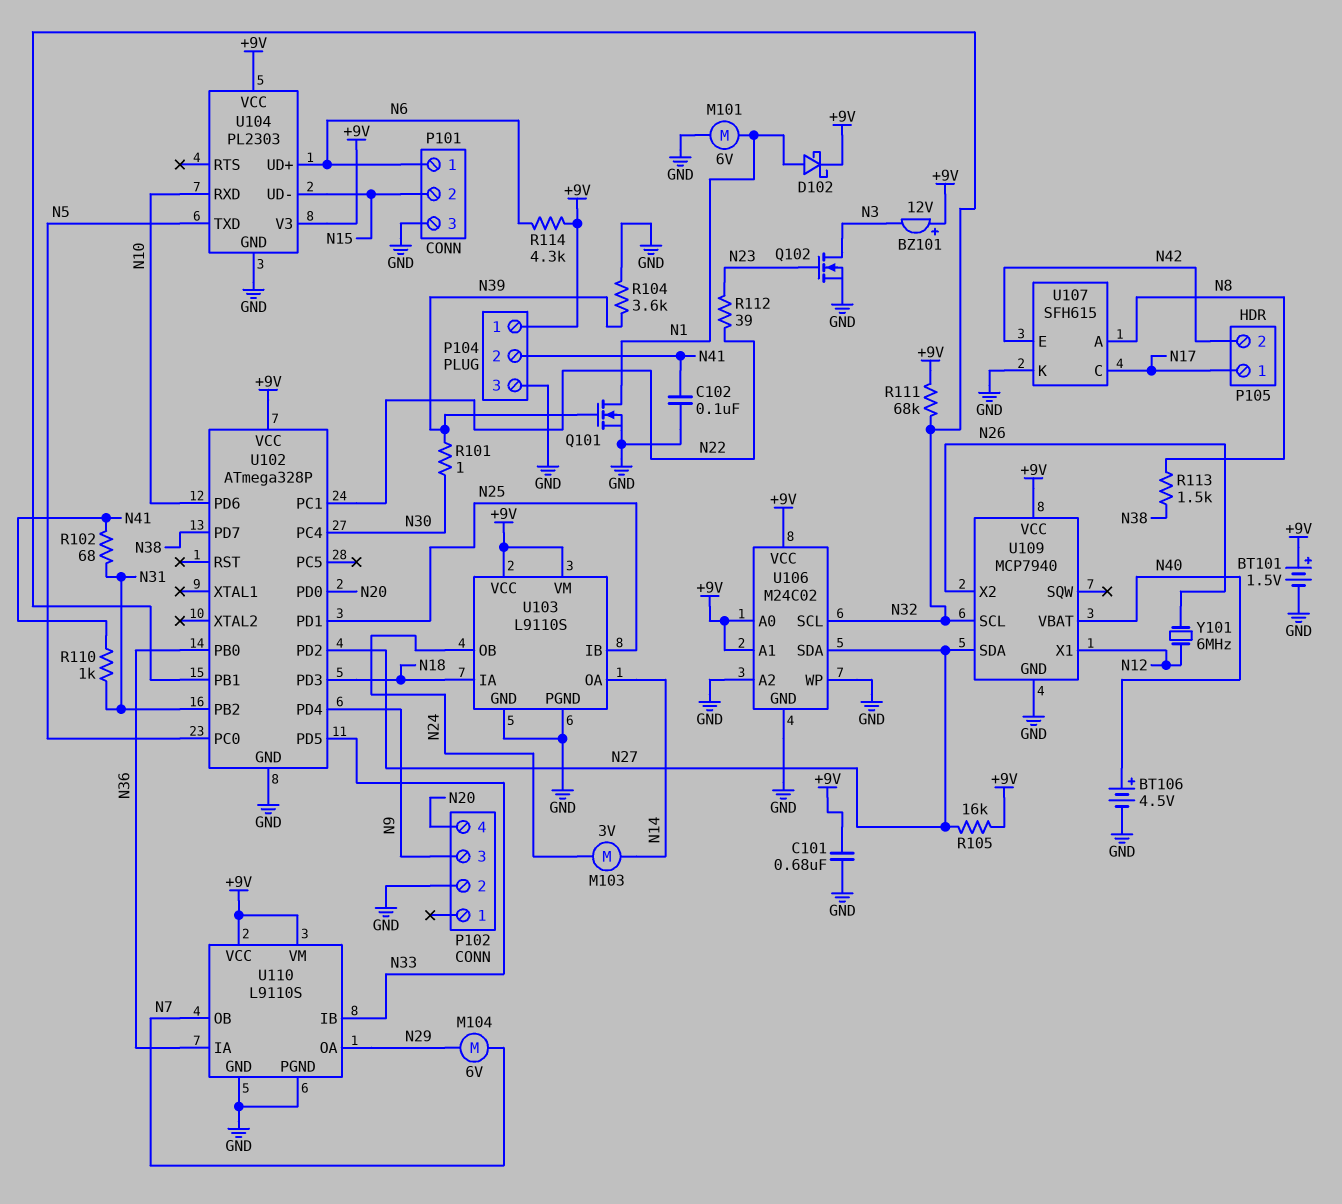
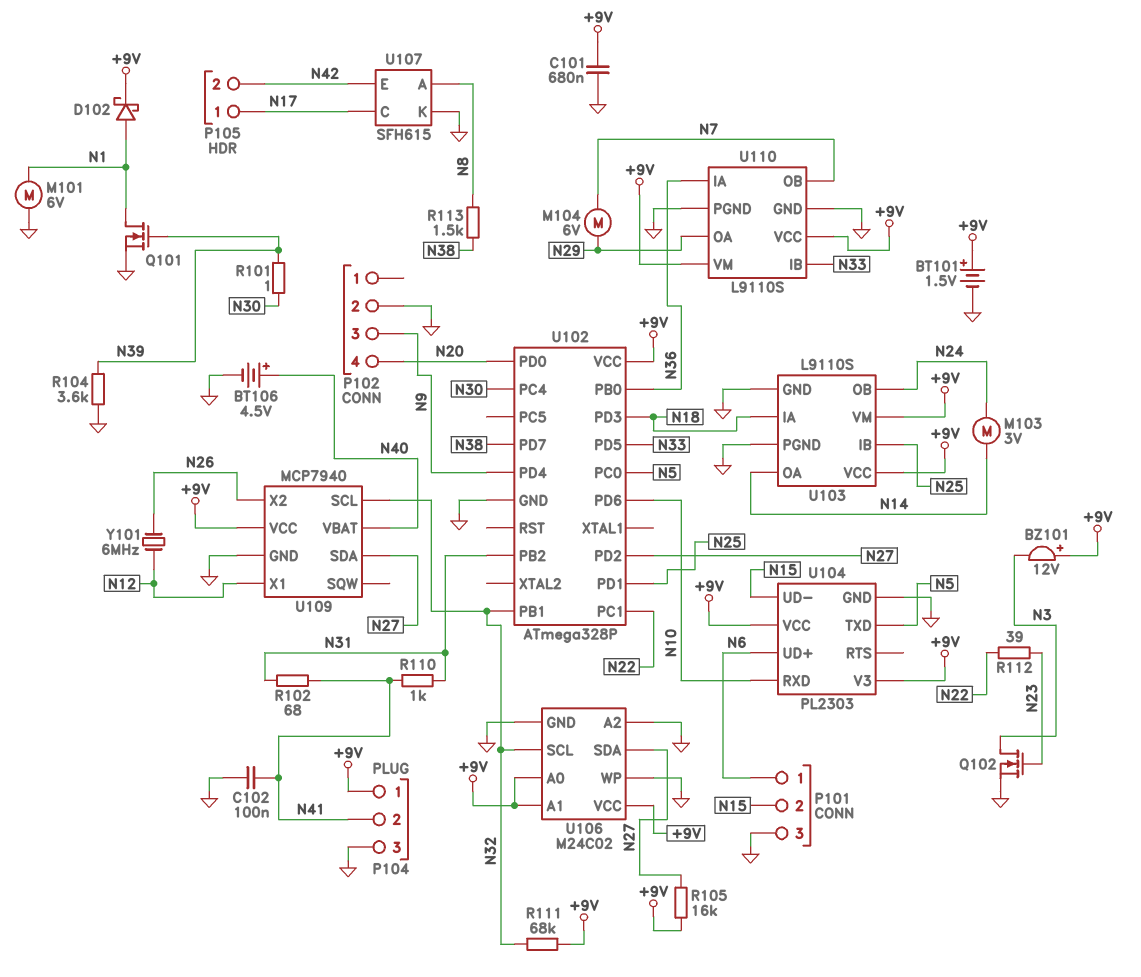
R114: 4.3k (+9V, N6) -> none

